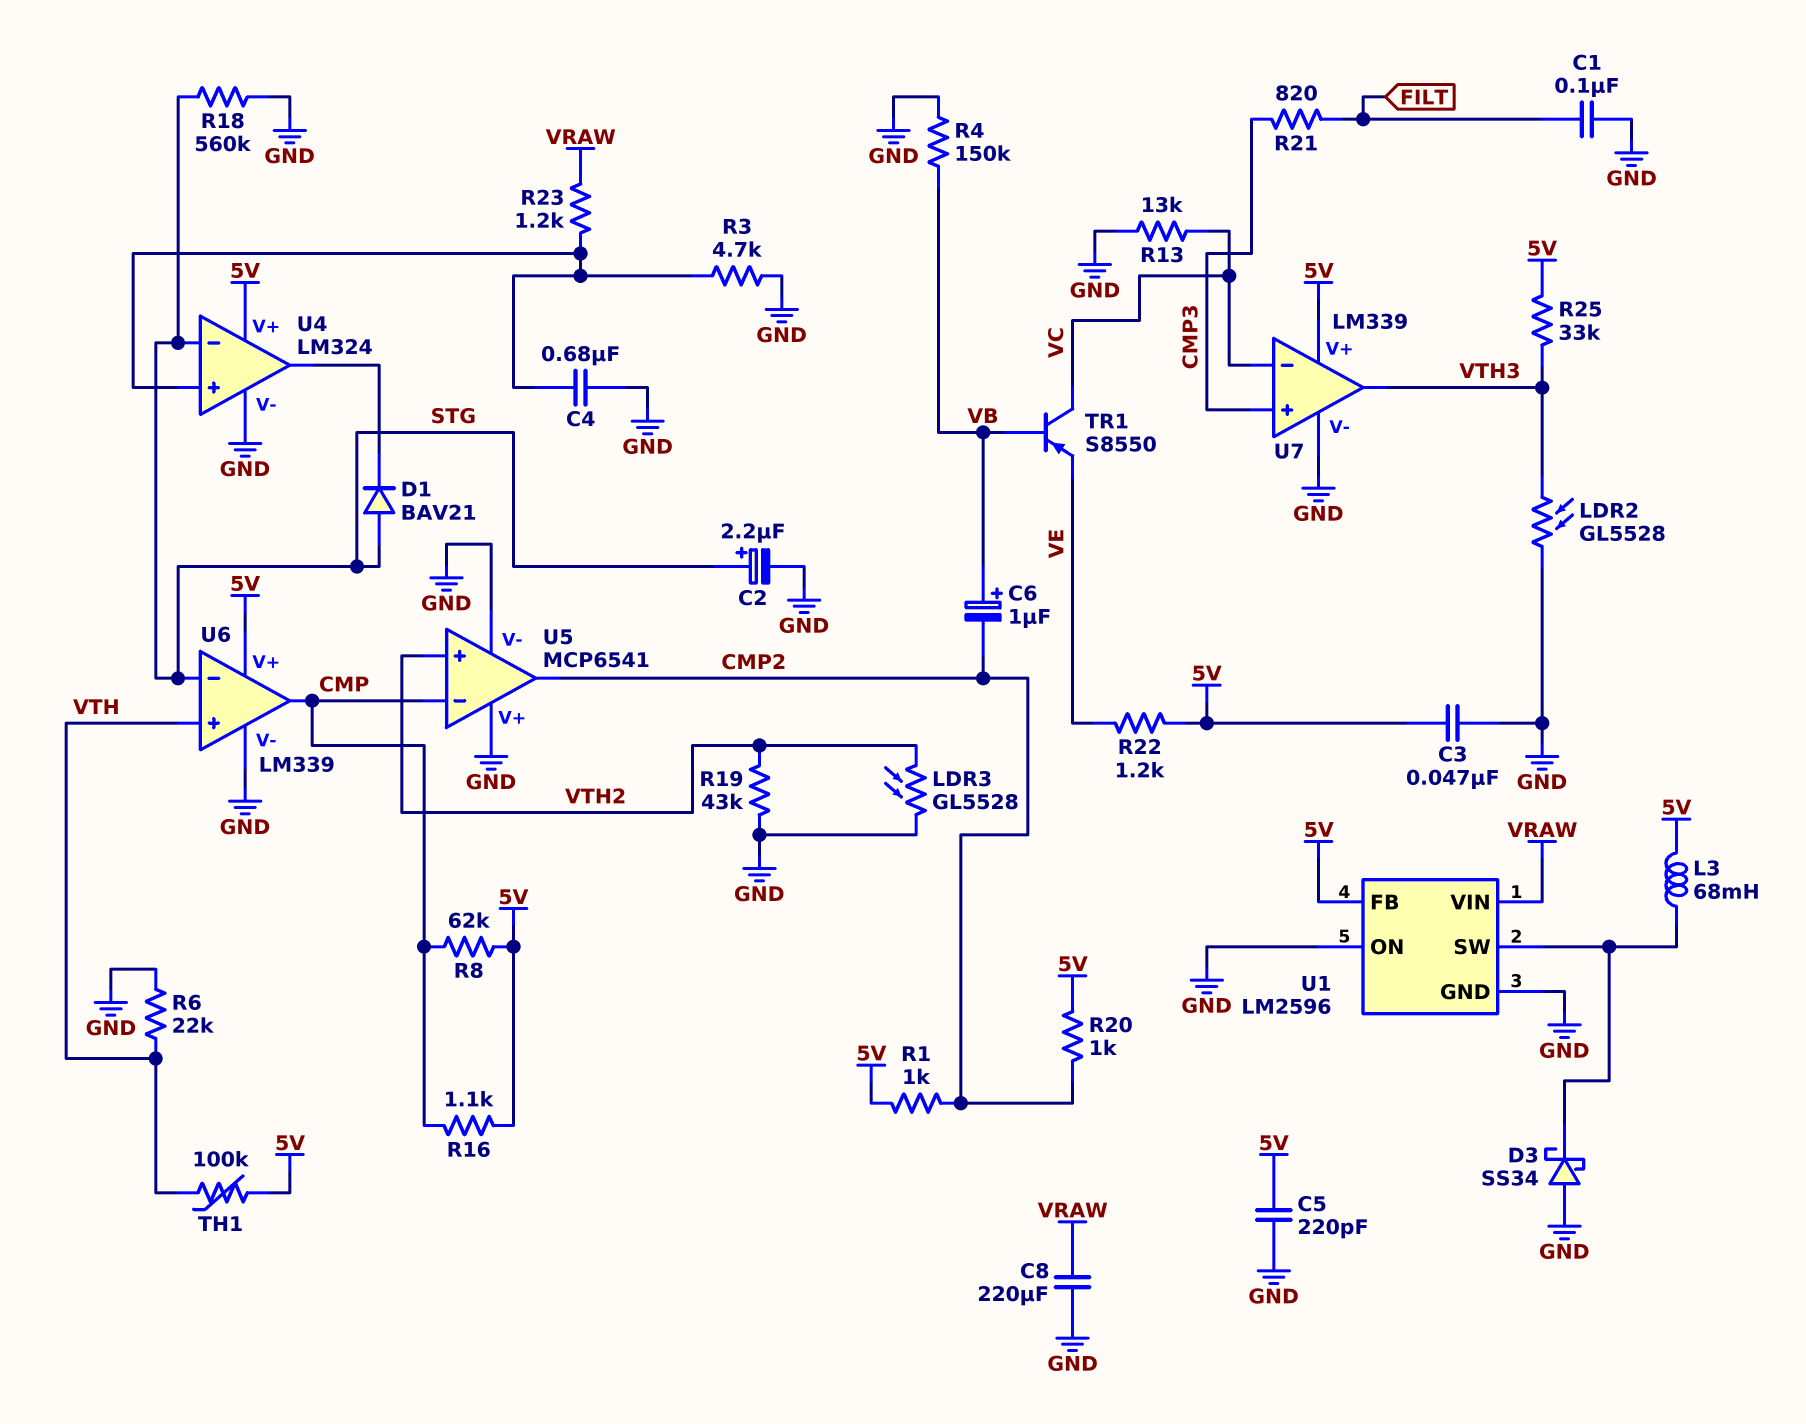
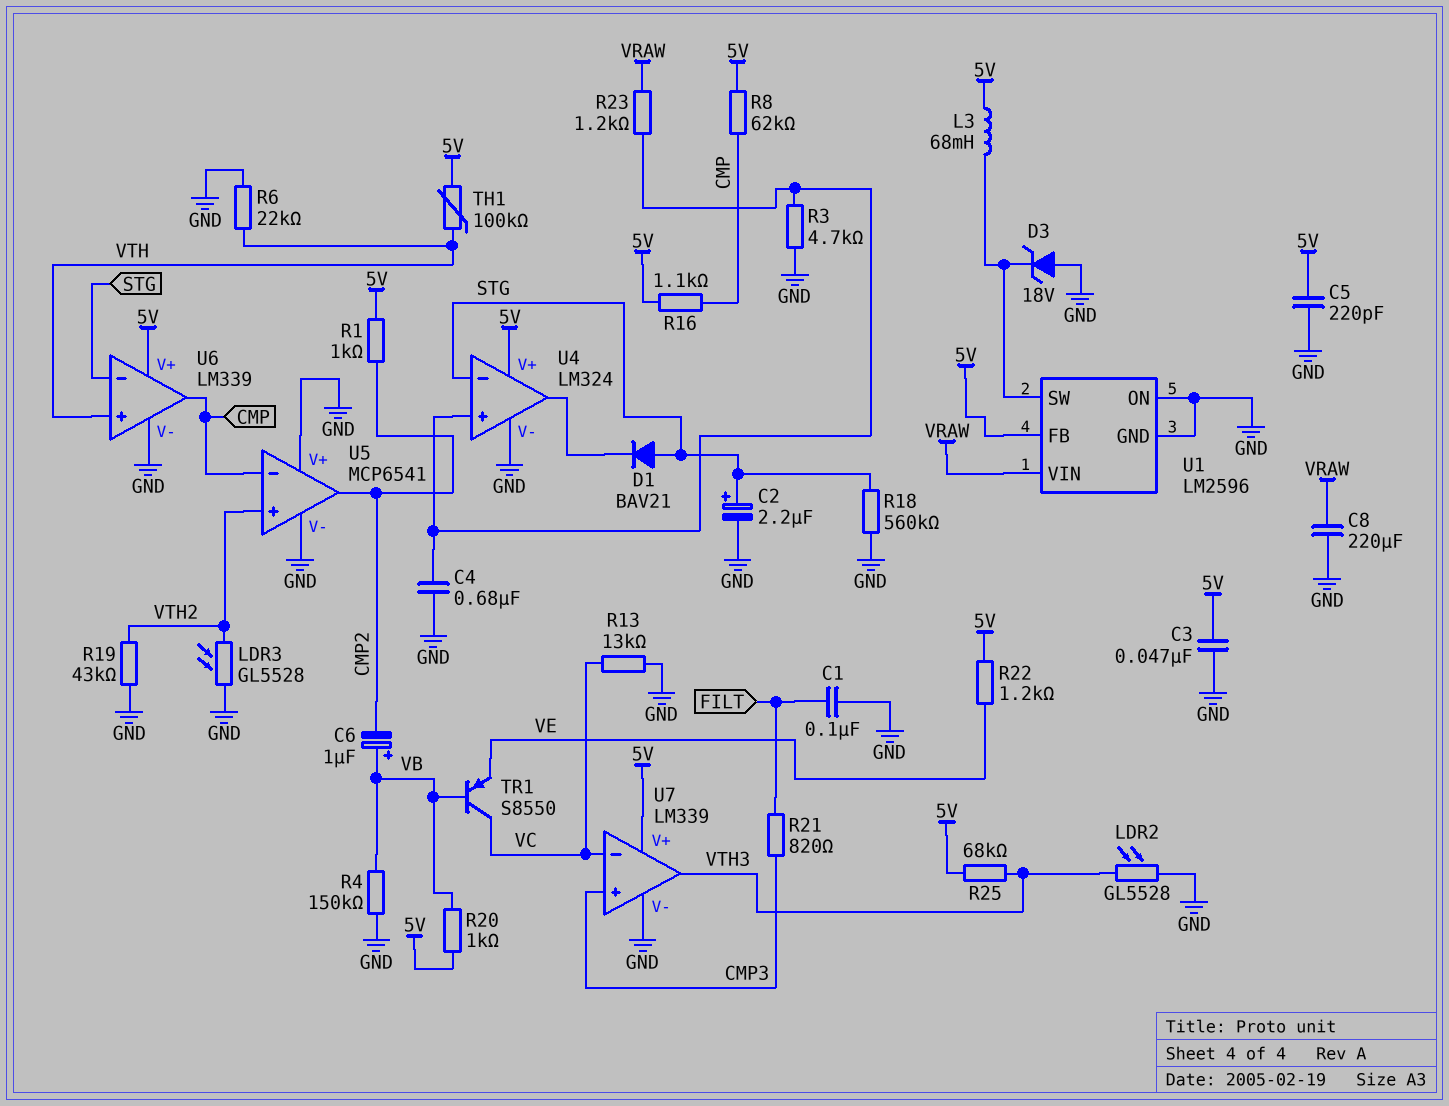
D3: schottky SS34 (A GND, K U1/SW) -> zener 18V (A GND, K U1/SW)
R20: 1k (5V, CMP2) -> 1k (5V, VB)
R25: 33k (5V, VTH3) -> 68k (5V, VTH3)

